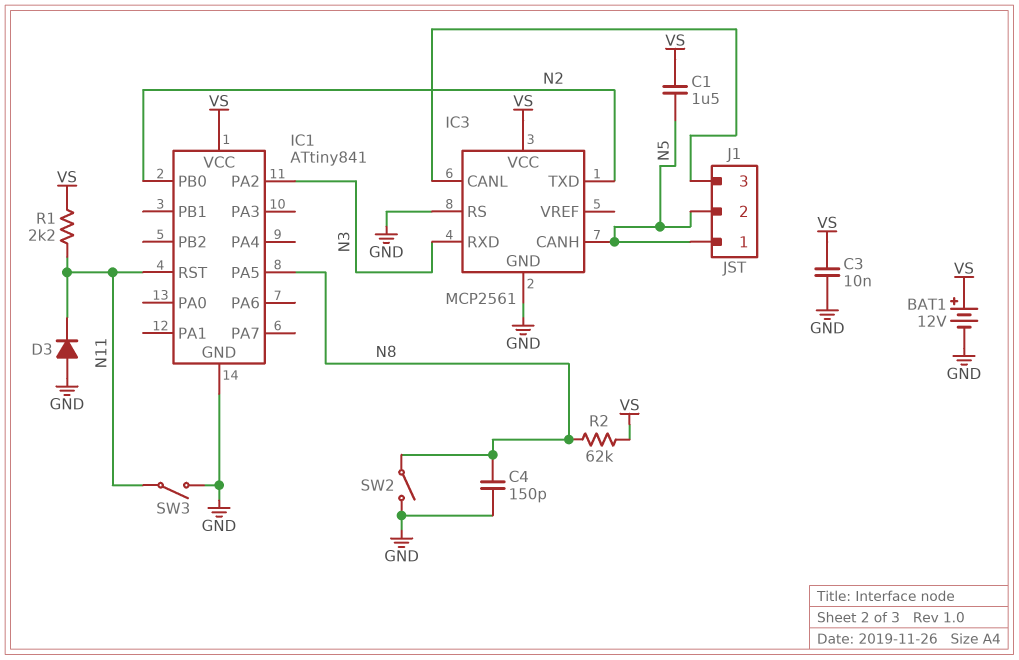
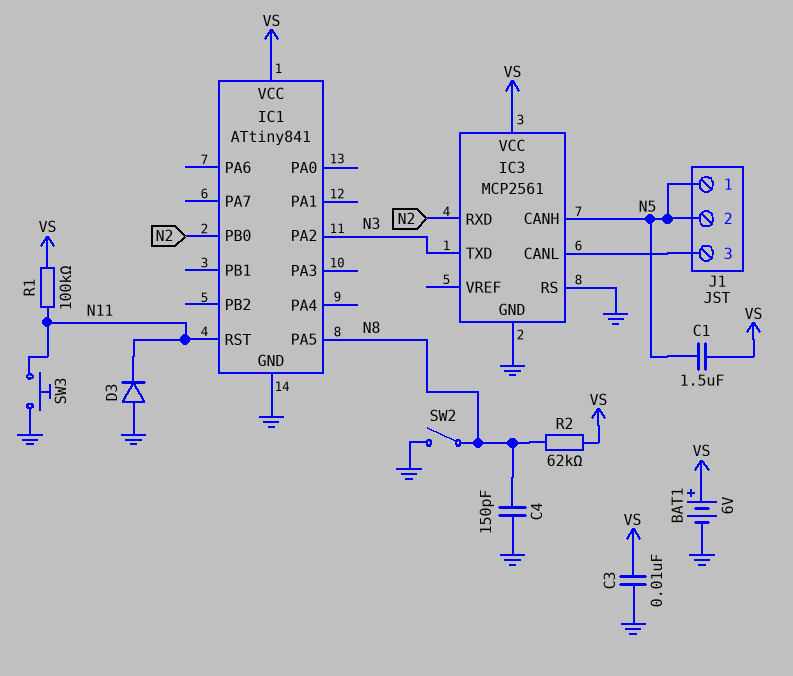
BAT1: 12V (plus VS, minus GND) -> 6V (plus VS, minus GND)
IC3 pin RXD: N3 -> N2
IC3 pin TXD: N2 -> N3
R1: 2.2k (N11, VS) -> 100k (N11, VS)
SW3: switch (GND, N11) -> button (GND, N11)

